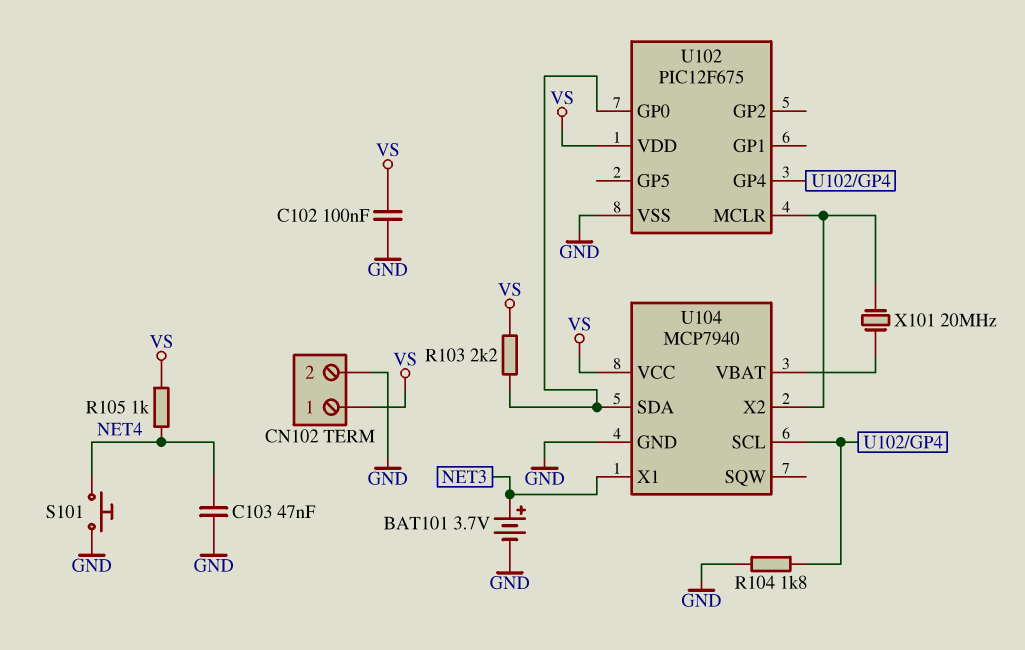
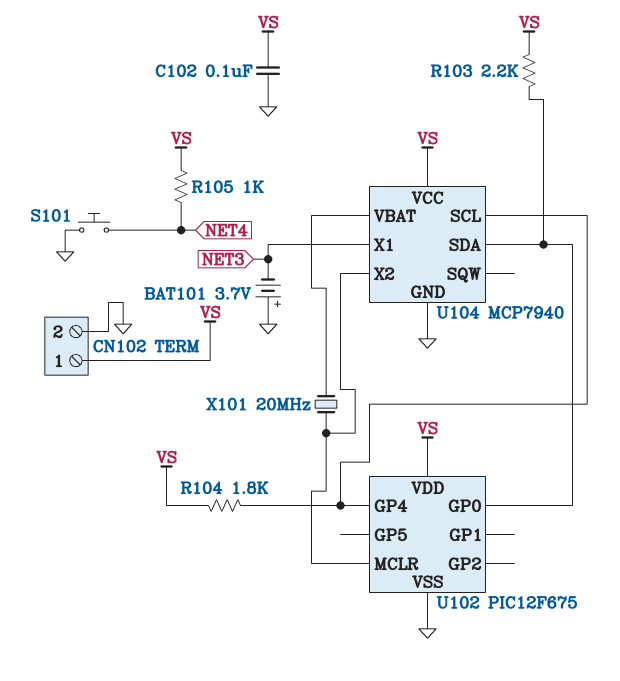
BAT101: 3.7V (plus NET3, minus GND) -> 3.7V (plus GND, minus NET3)
C103: 47nF (GND, NET4) -> none
R104: 1.8k (GND, U102/GP4) -> 1.8k (U102/GP4, VS)

